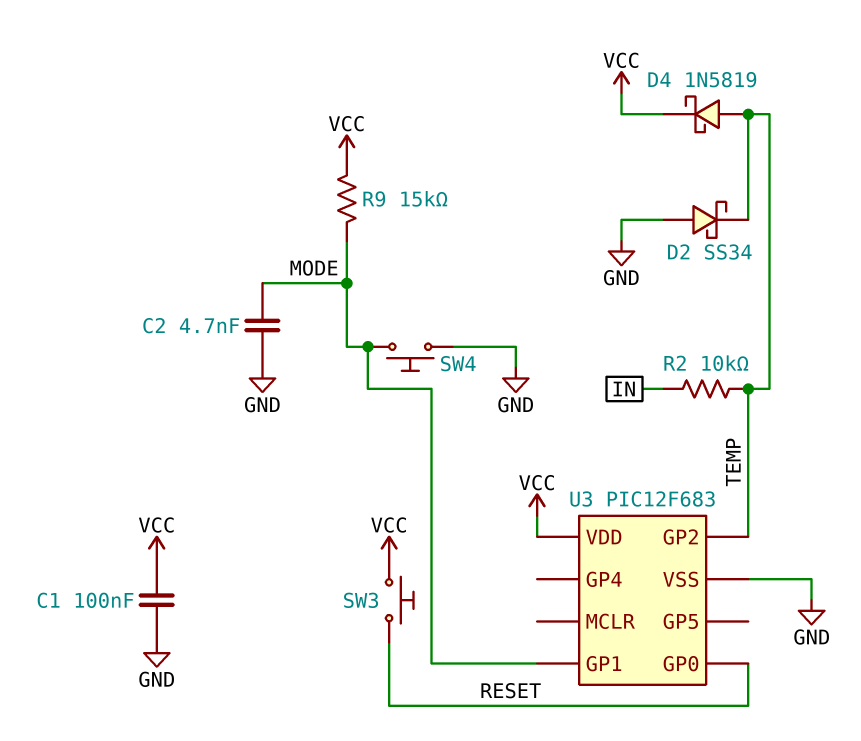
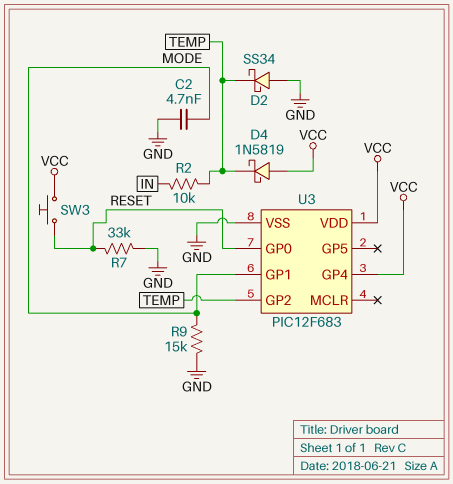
C1: 100nF (GND, VCC) -> none
D4: schottky 1N5819 (A TEMP, K VCC) -> schottky 1N5819 (A VCC, K TEMP)
R7: none -> 33k (GND, RESET)
R9: 15k (MODE, VCC) -> 15k (GND, MODE)
SW4: button (GND, MODE) -> none
U3 pin GP4: none -> VCC

